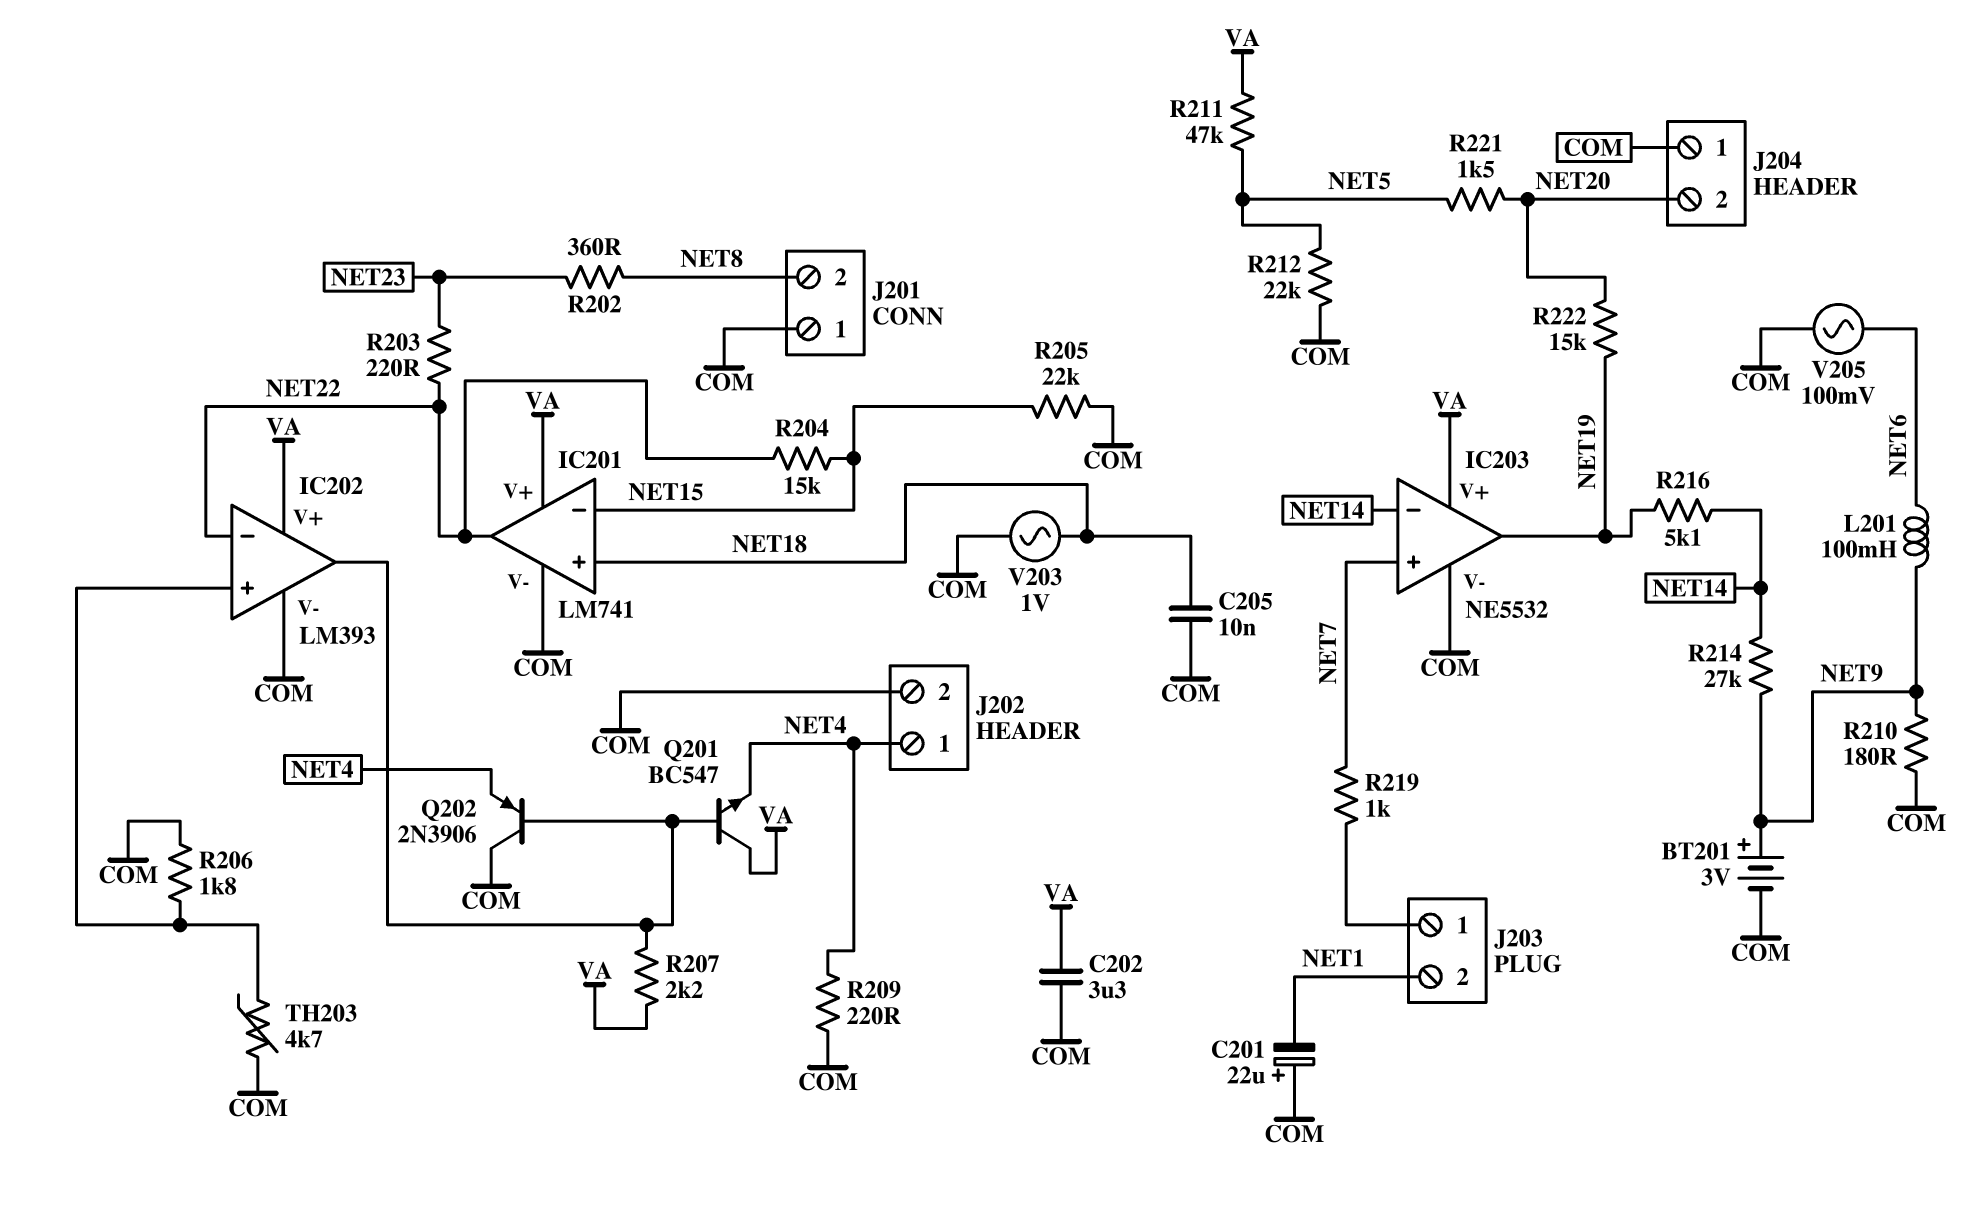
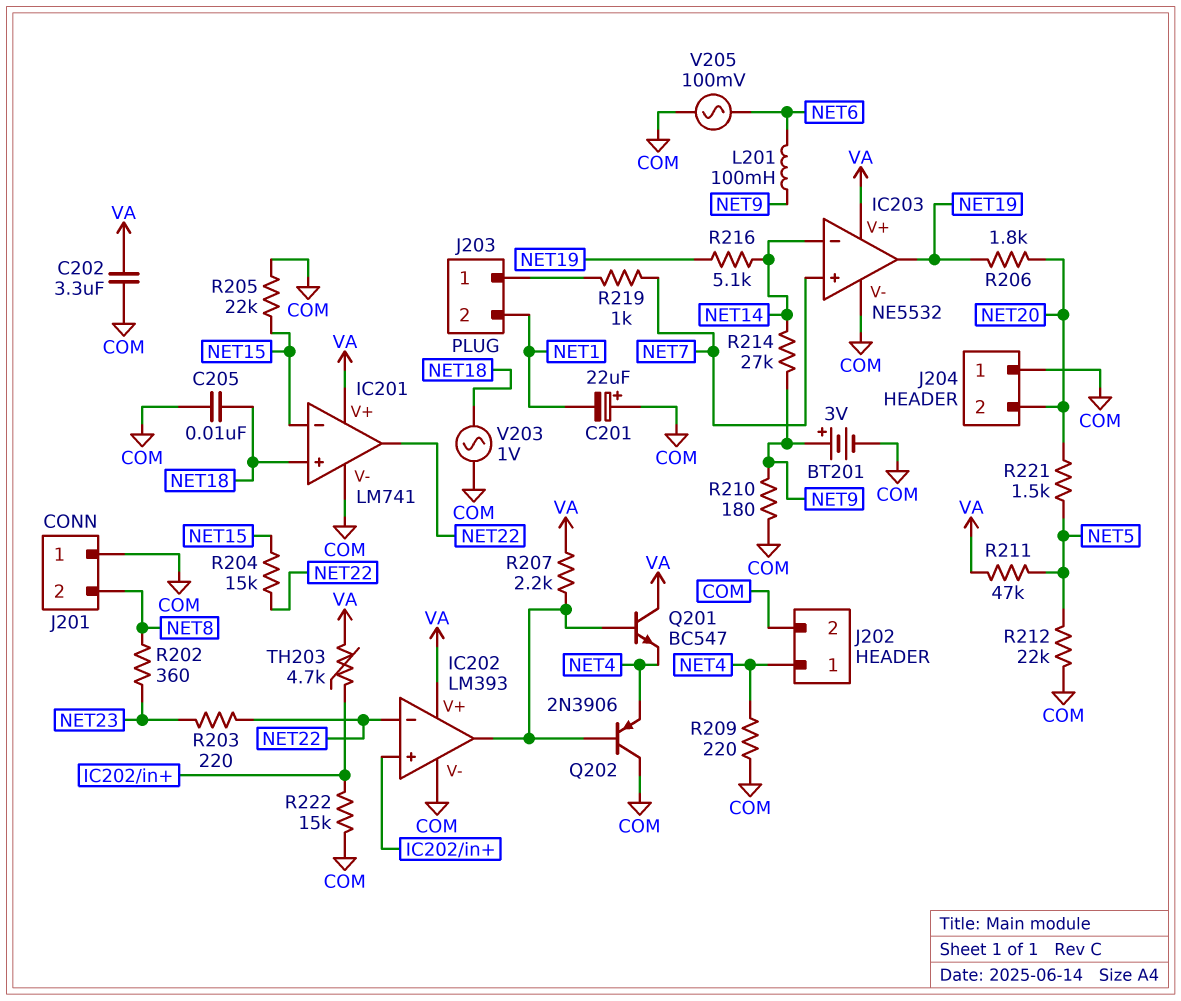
R206: 1.8k (COM, IC202/in+) -> 1.8k (NET19, NET20)
R222: 15k (NET19, NET20) -> 15k (COM, IC202/in+)
TH203: 4.7k (COM, IC202/in+) -> 4.7k (IC202/in+, VA)

